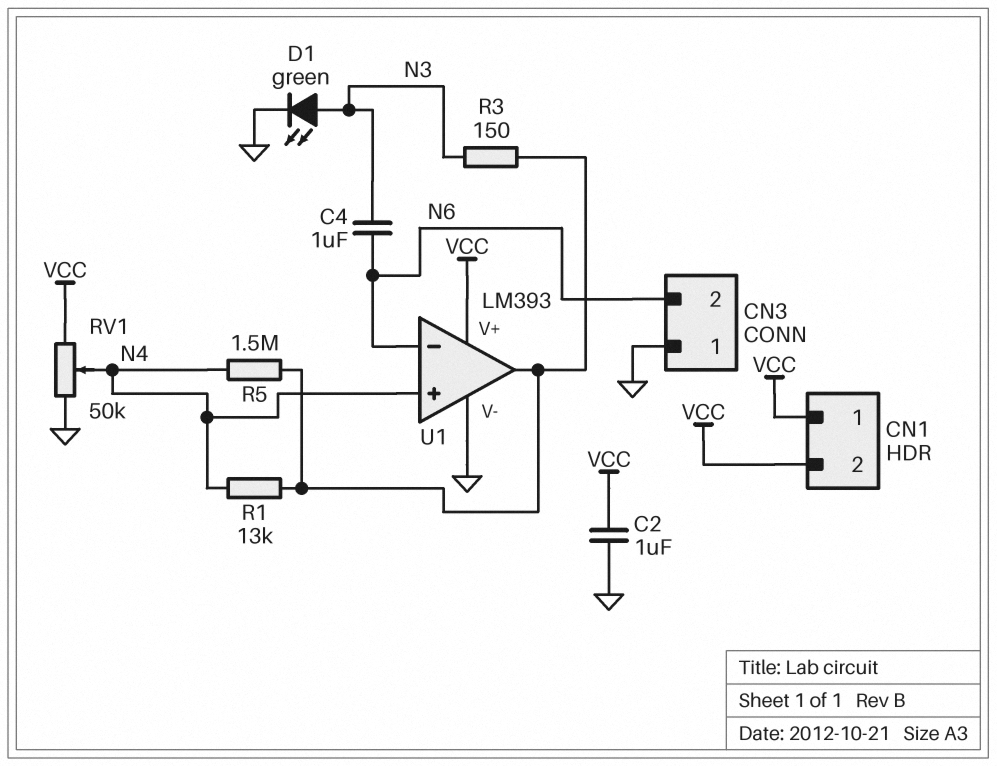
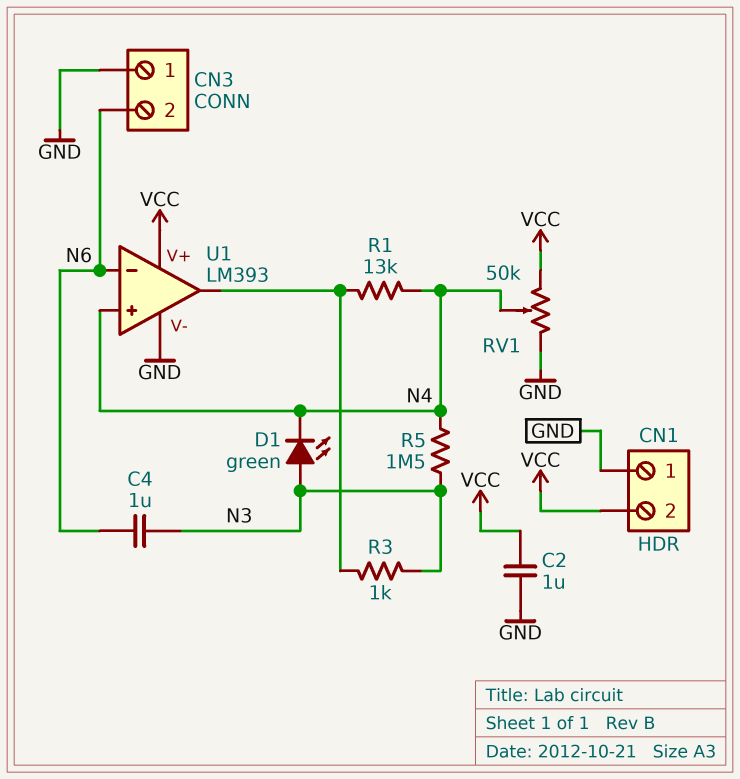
CN1 pin 1: VCC -> GND
D1: LED green (A N3, K GND) -> LED green (A N3, K N4)
R3: 150 (N3, U1/out) -> 1k (N3, U1/out)
R5: 1.5M (N4, U1/out) -> 1.5M (N3, N4)

